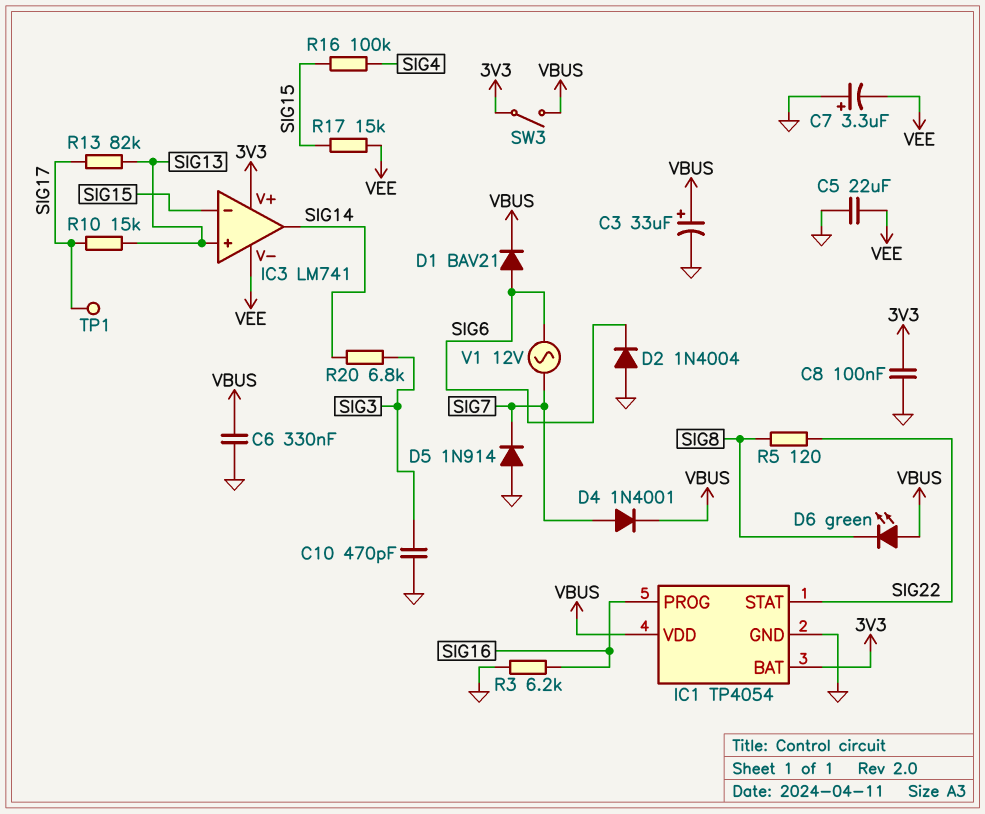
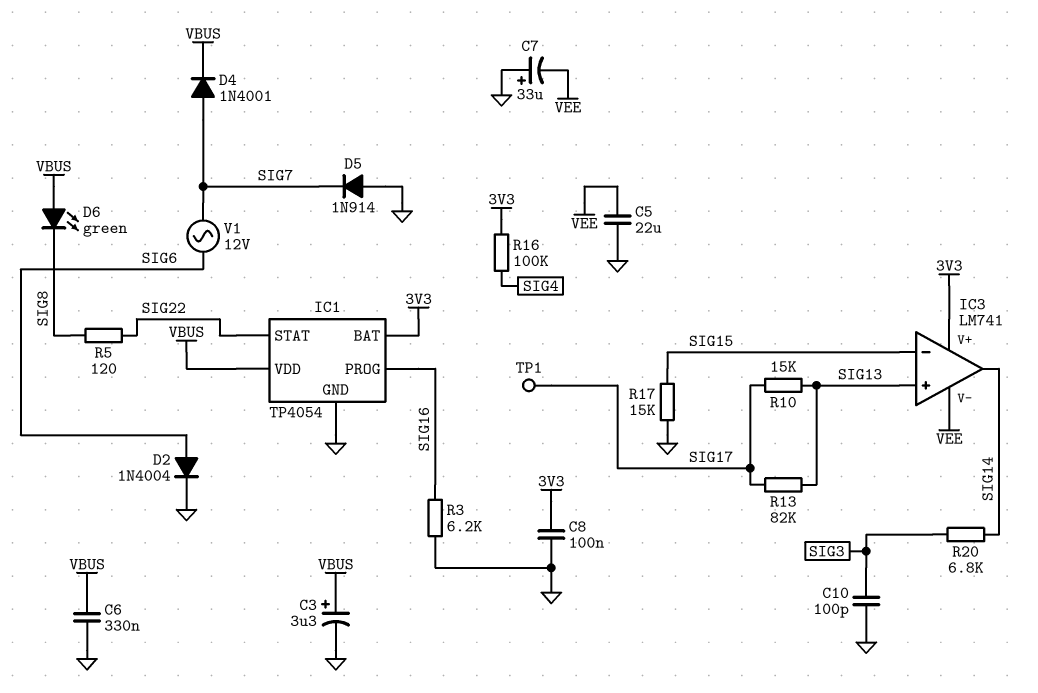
C3: 33uF (plus VBUS, minus GND) -> 3.3uF (plus VBUS, minus GND)
C7: 3.3uF (plus GND, minus VEE) -> 33uF (plus GND, minus VEE)
C10: 470pF (GND, SIG3) -> 100pF (GND, SIG3)
D1: diode BAV21 (A SIG6, K VBUS) -> none
D2: diode 1N4004 (A GND, K SIG6) -> diode 1N4004 (A SIG6, K GND)
R16: 100k (SIG4, SIG15) -> 100k (3V3, SIG4)
R17: 15k (SIG15, VEE) -> 15k (GND, SIG15)
SW3: switch (3V3, VBUS) -> none

